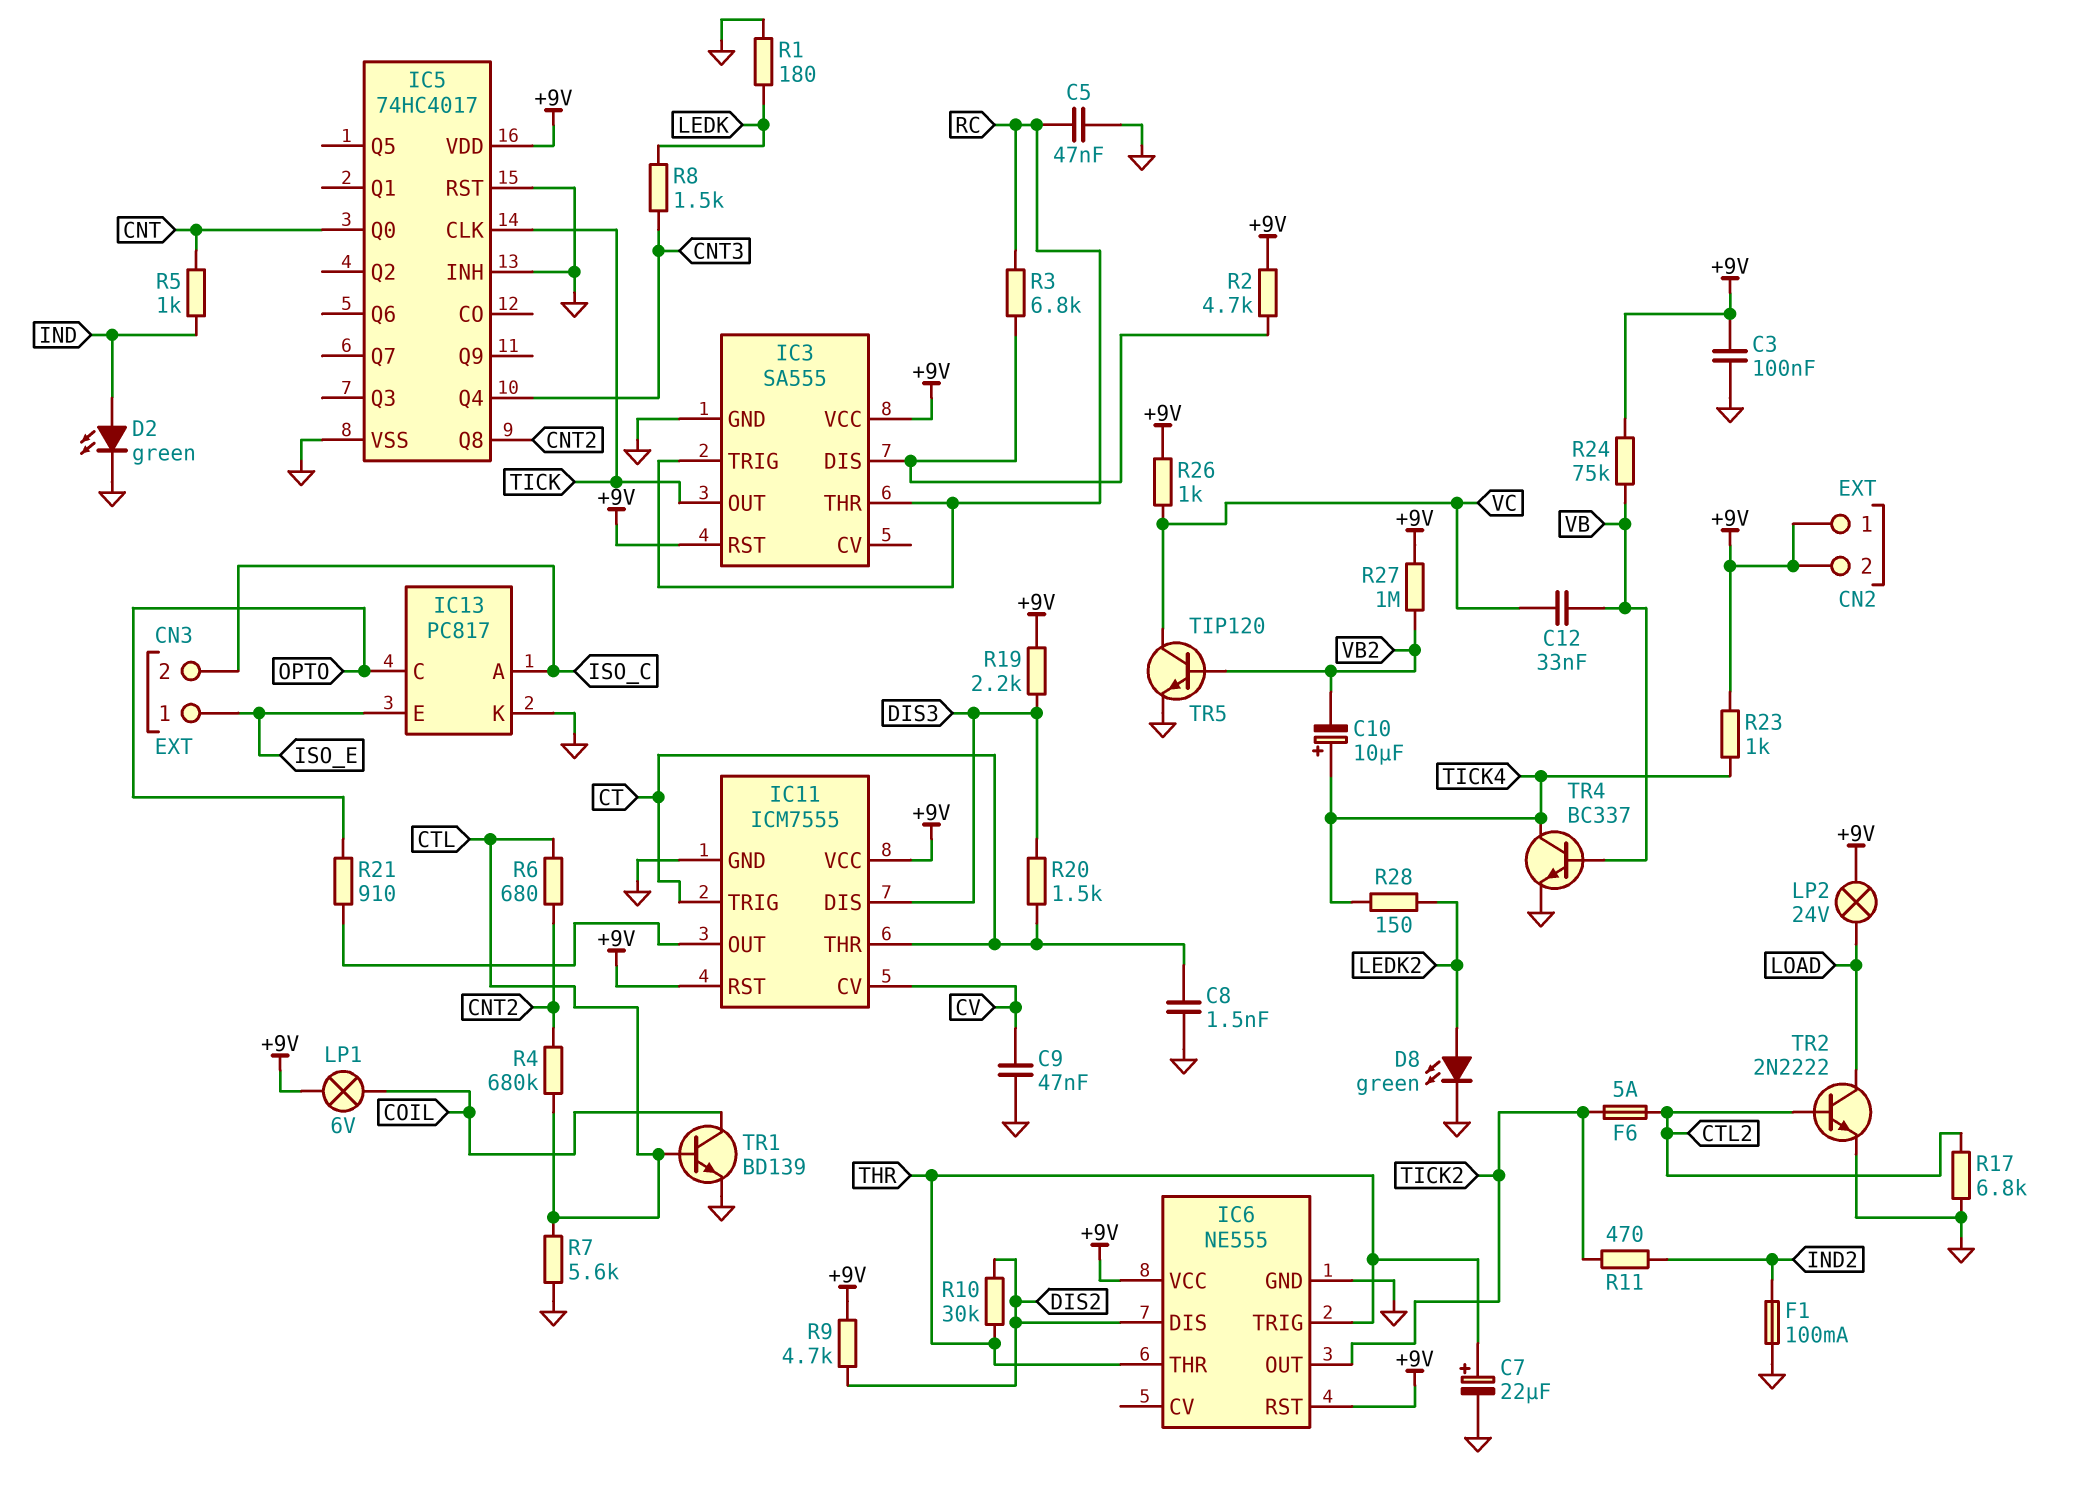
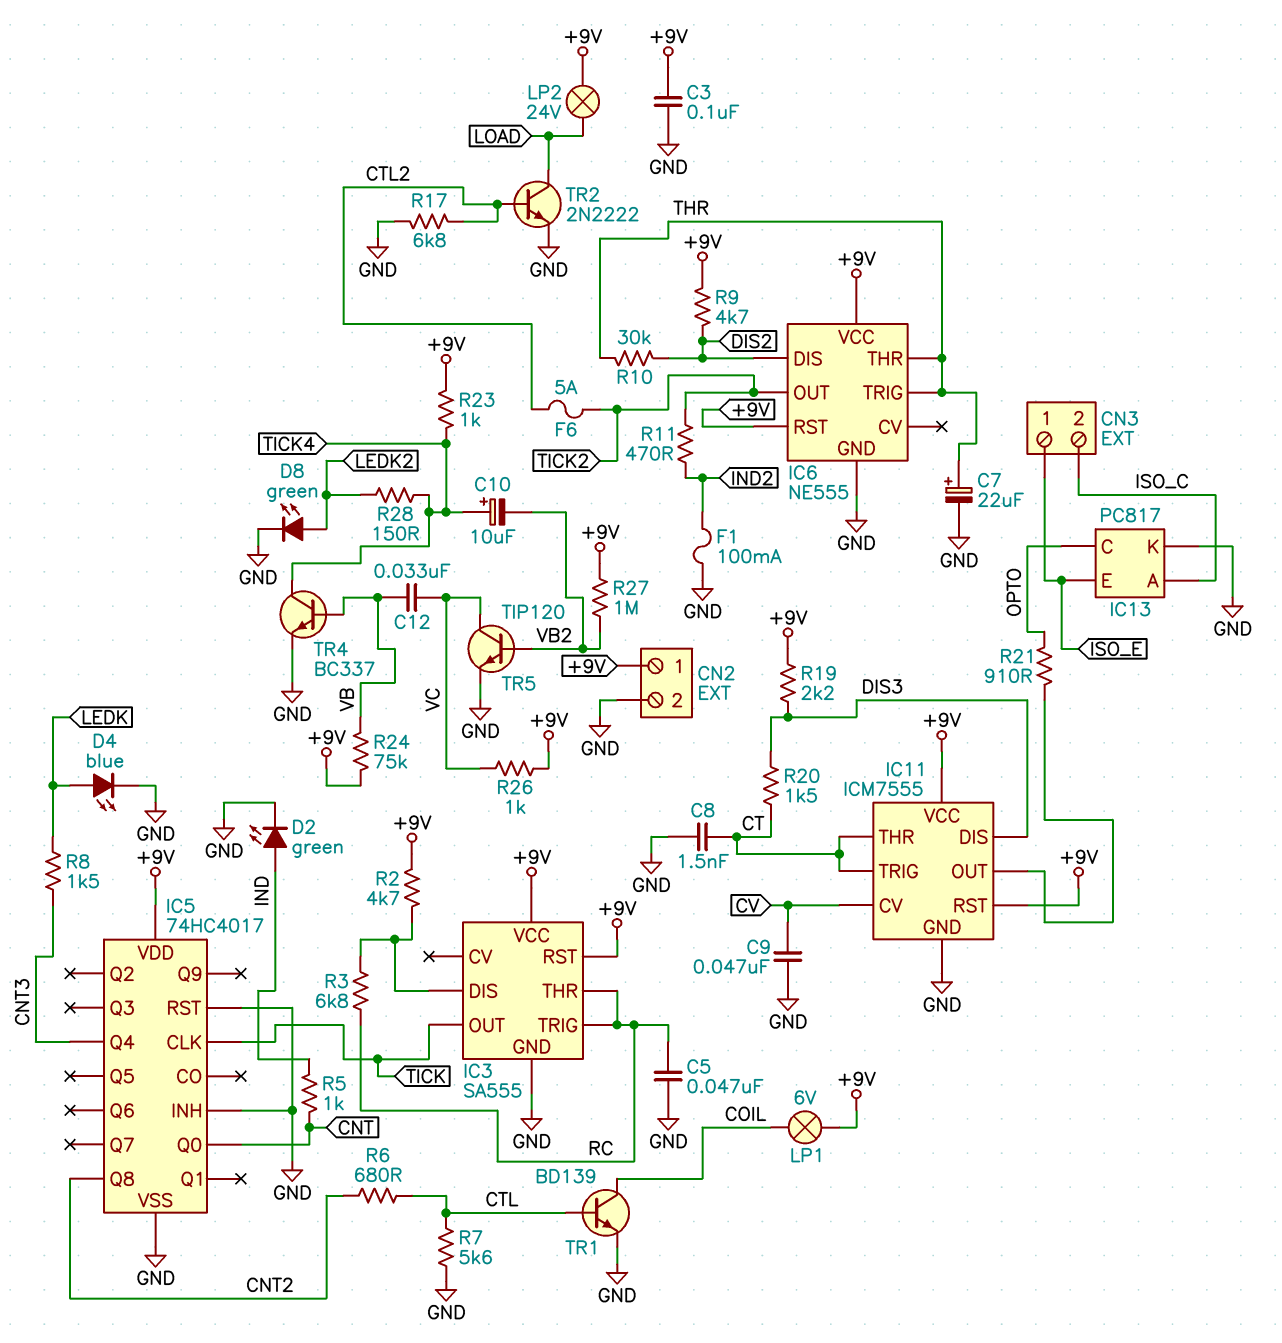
CN2 pin 2: +9V -> GND
D4: none -> LED blue (A LEDK, K GND)
R1: 180 (GND, LEDK) -> none
R4: 680k (CNT2, CTL) -> none

